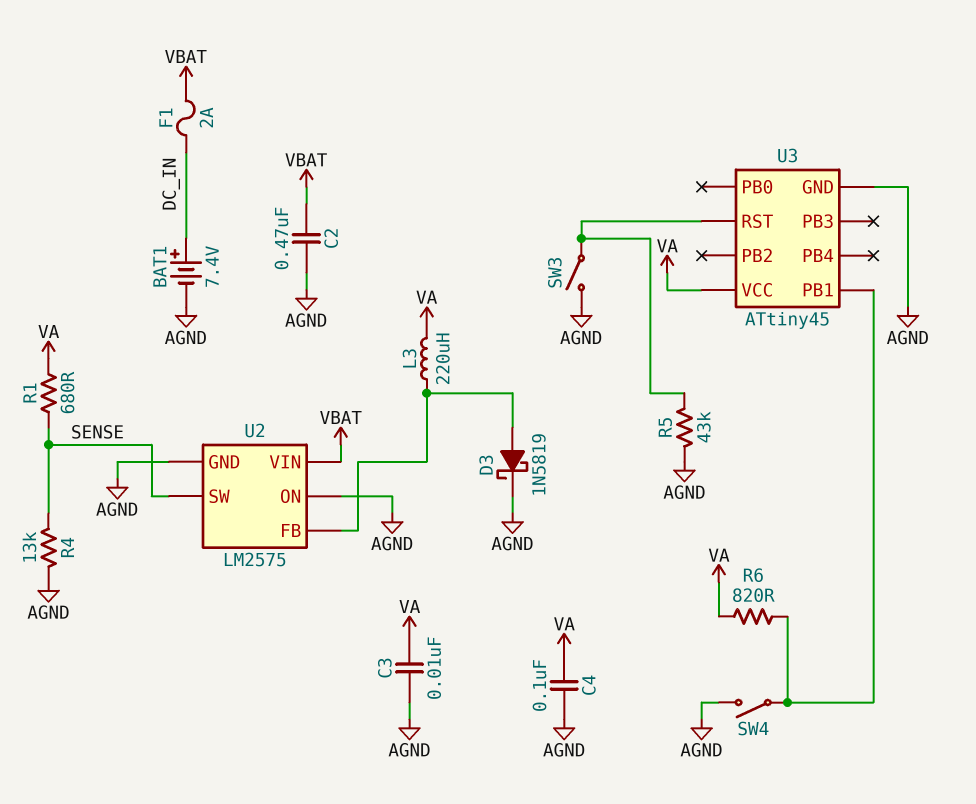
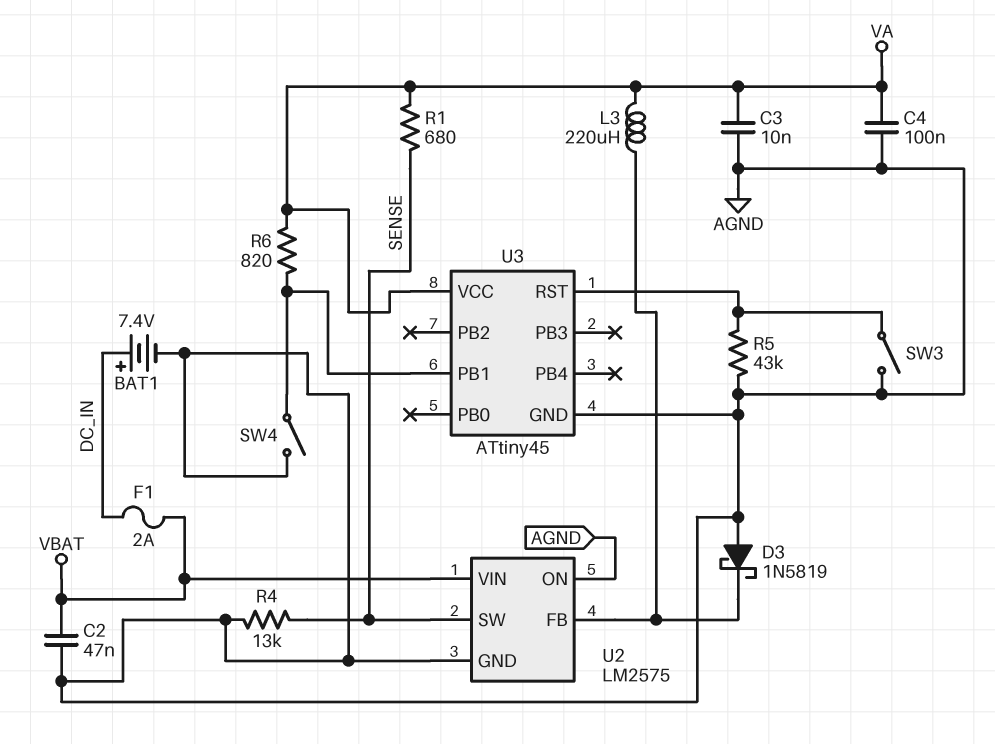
C2: 470nF (AGND, VBAT) -> 47nF (AGND, VBAT)
D3: schottky 1N5819 (A U2/FB, K AGND) -> schottky 1N5819 (A AGND, K U2/FB)

